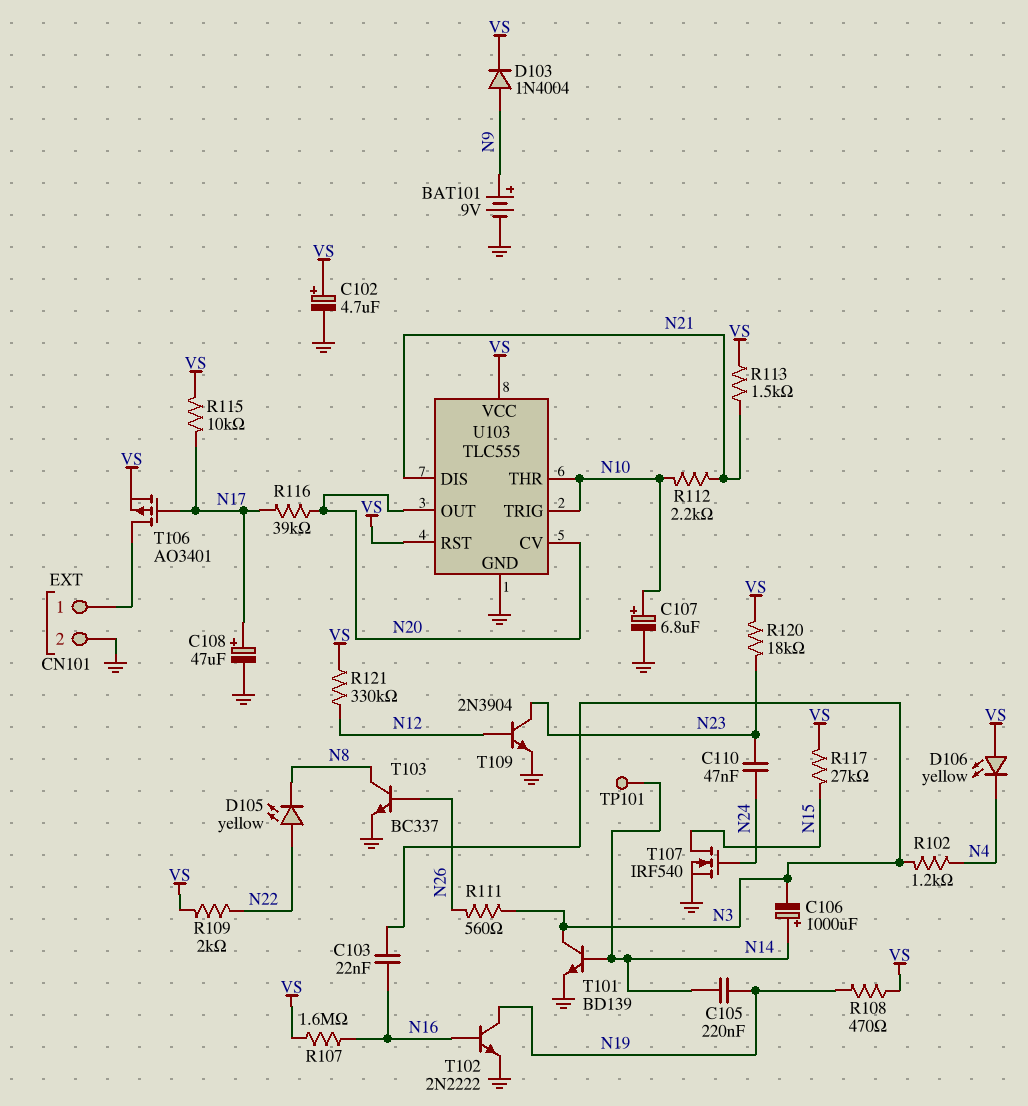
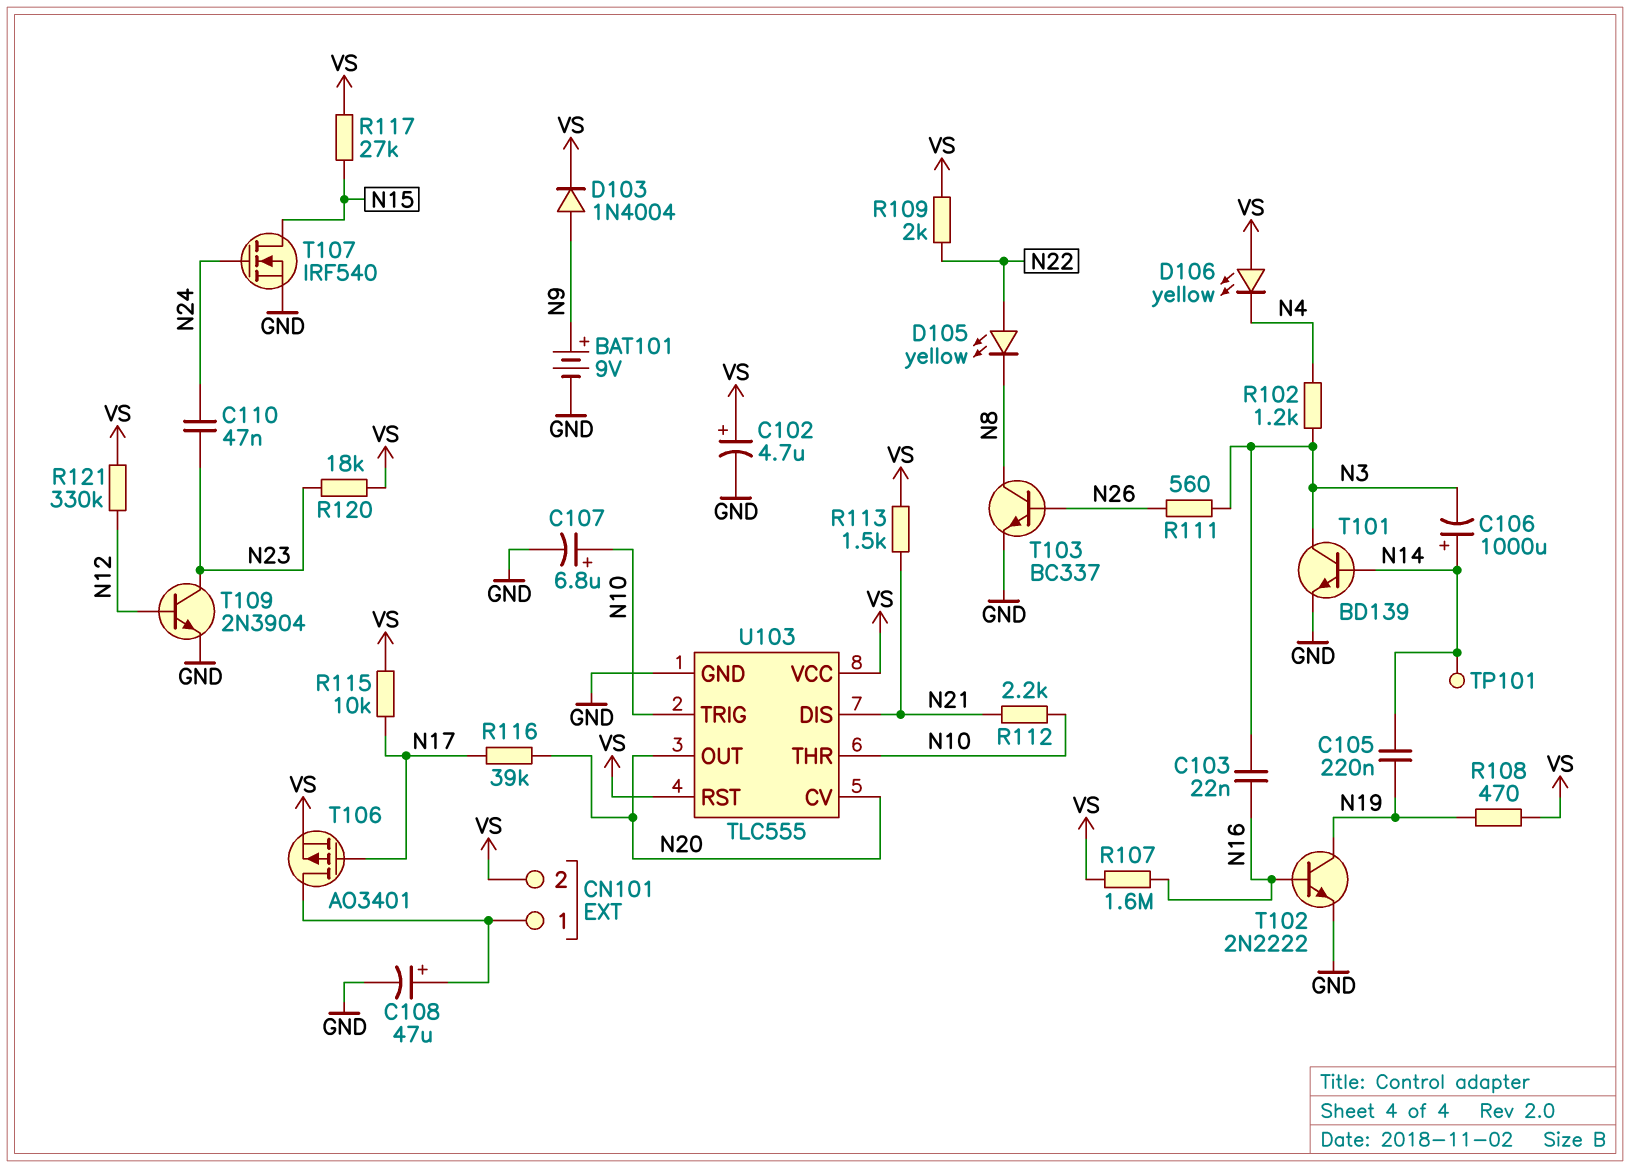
C108: 47uF (plus N17, minus GND) -> 47uF (plus CN101/1, minus GND)
CN101 pin 2: GND -> VS

